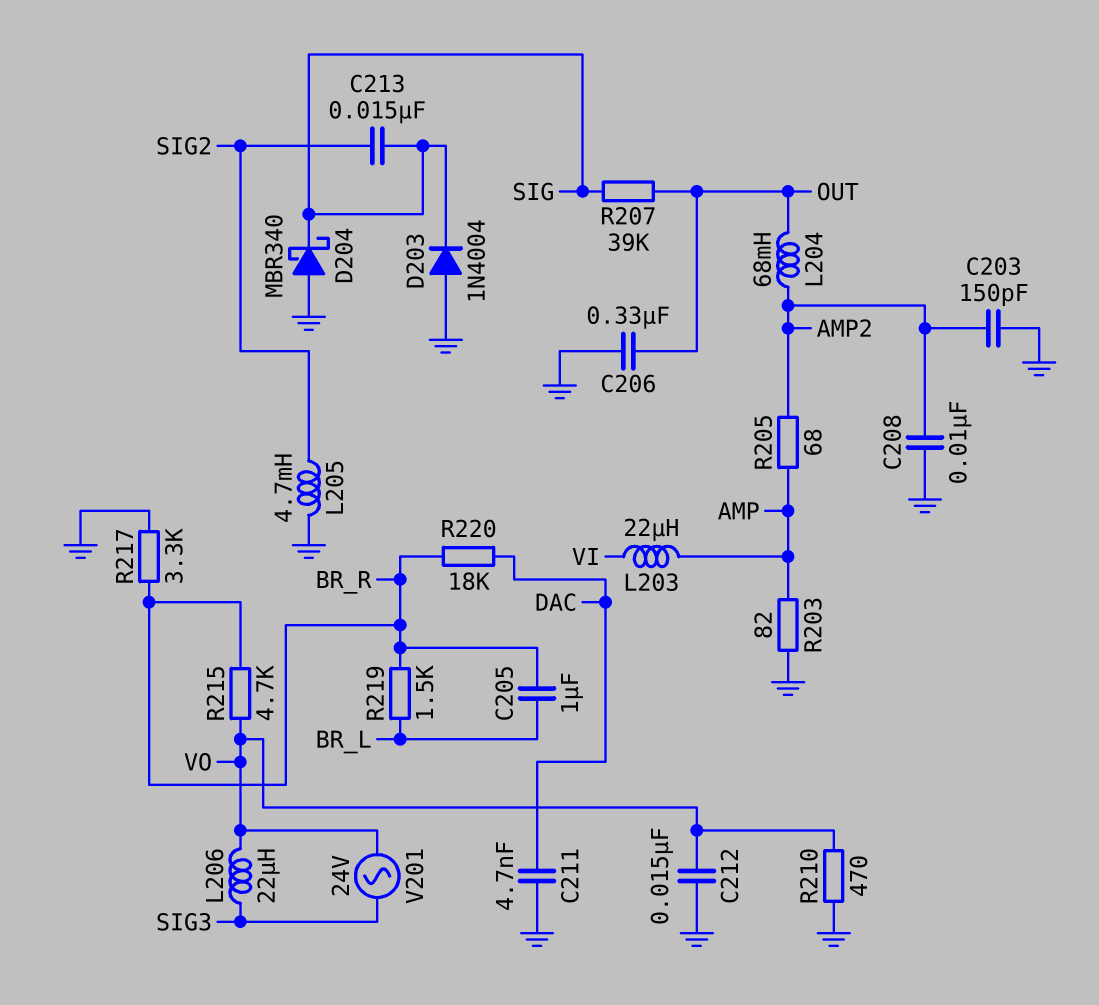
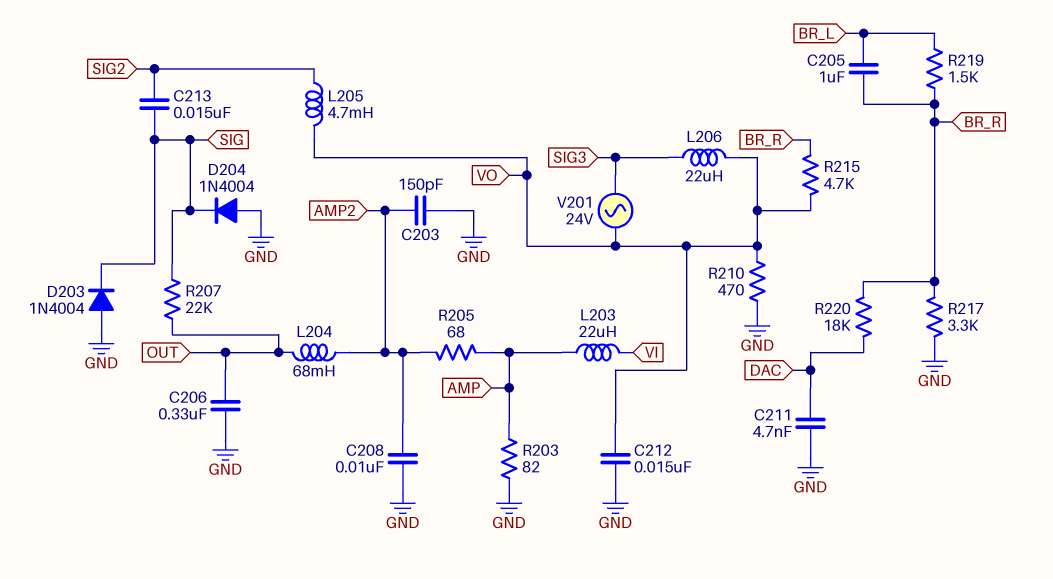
D204: schottky MBR340 (A GND, K SIG) -> diode 1N4004 (A GND, K SIG)
L205: 4.7mH (GND, SIG2) -> 4.7mH (SIG2, VO)
R207: 39k (OUT, SIG) -> 22k (OUT, SIG)

